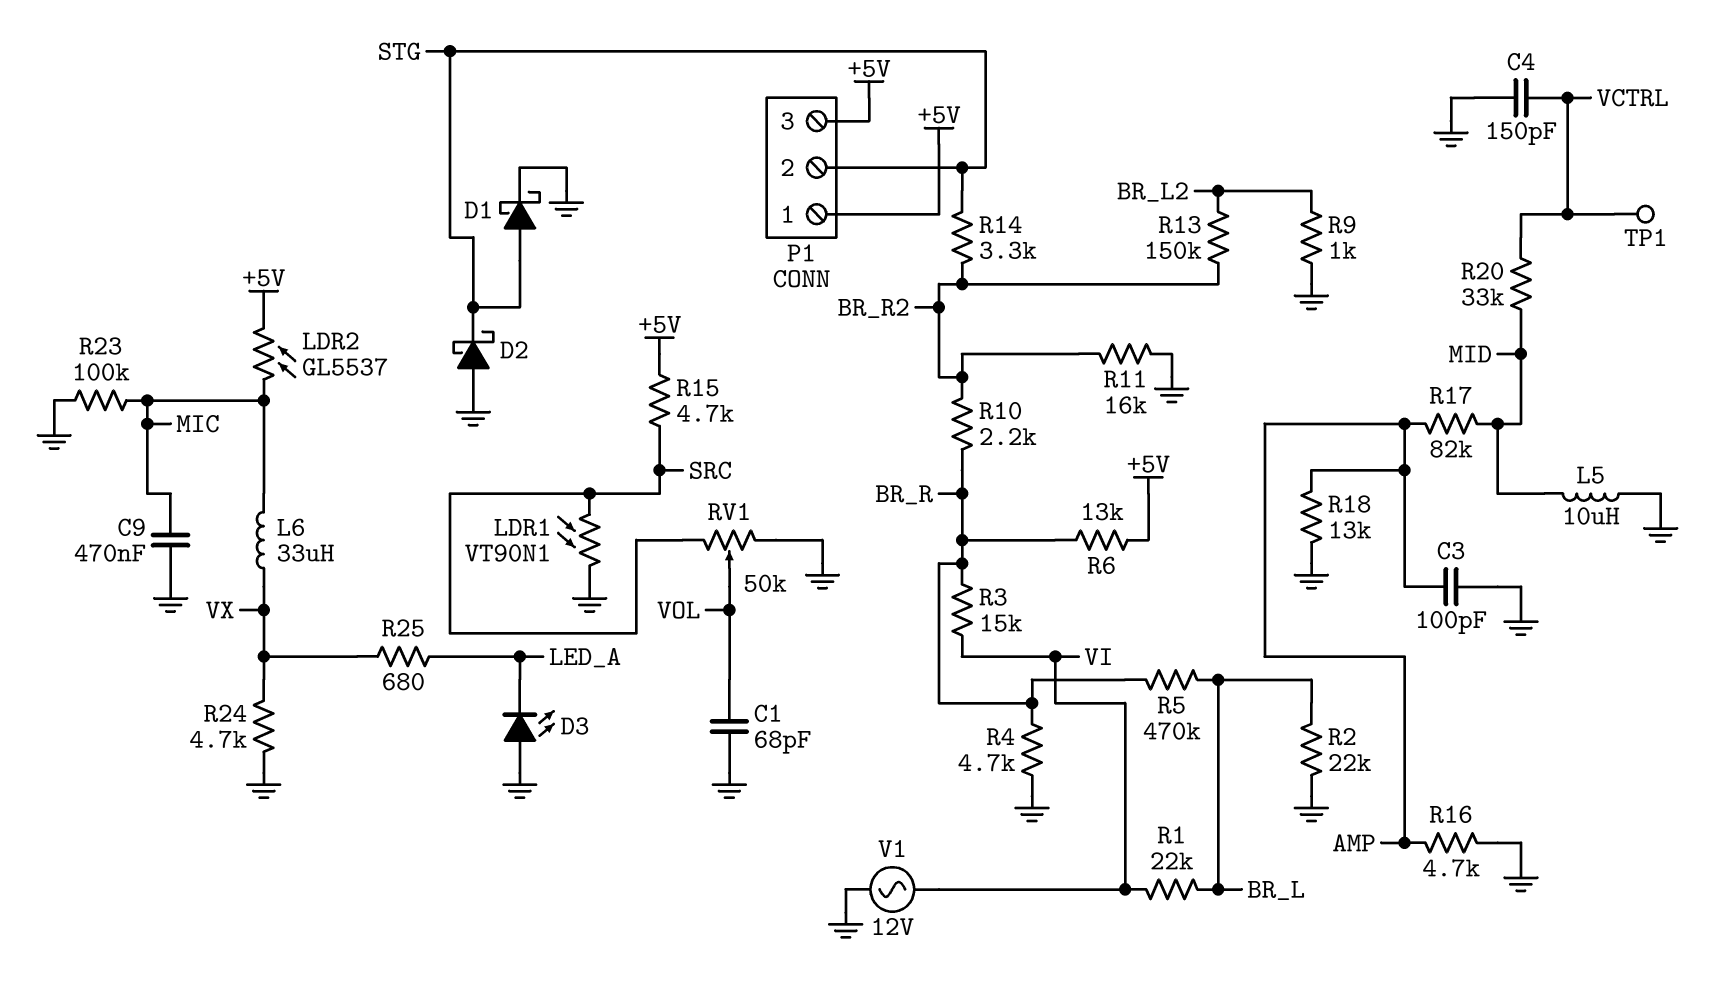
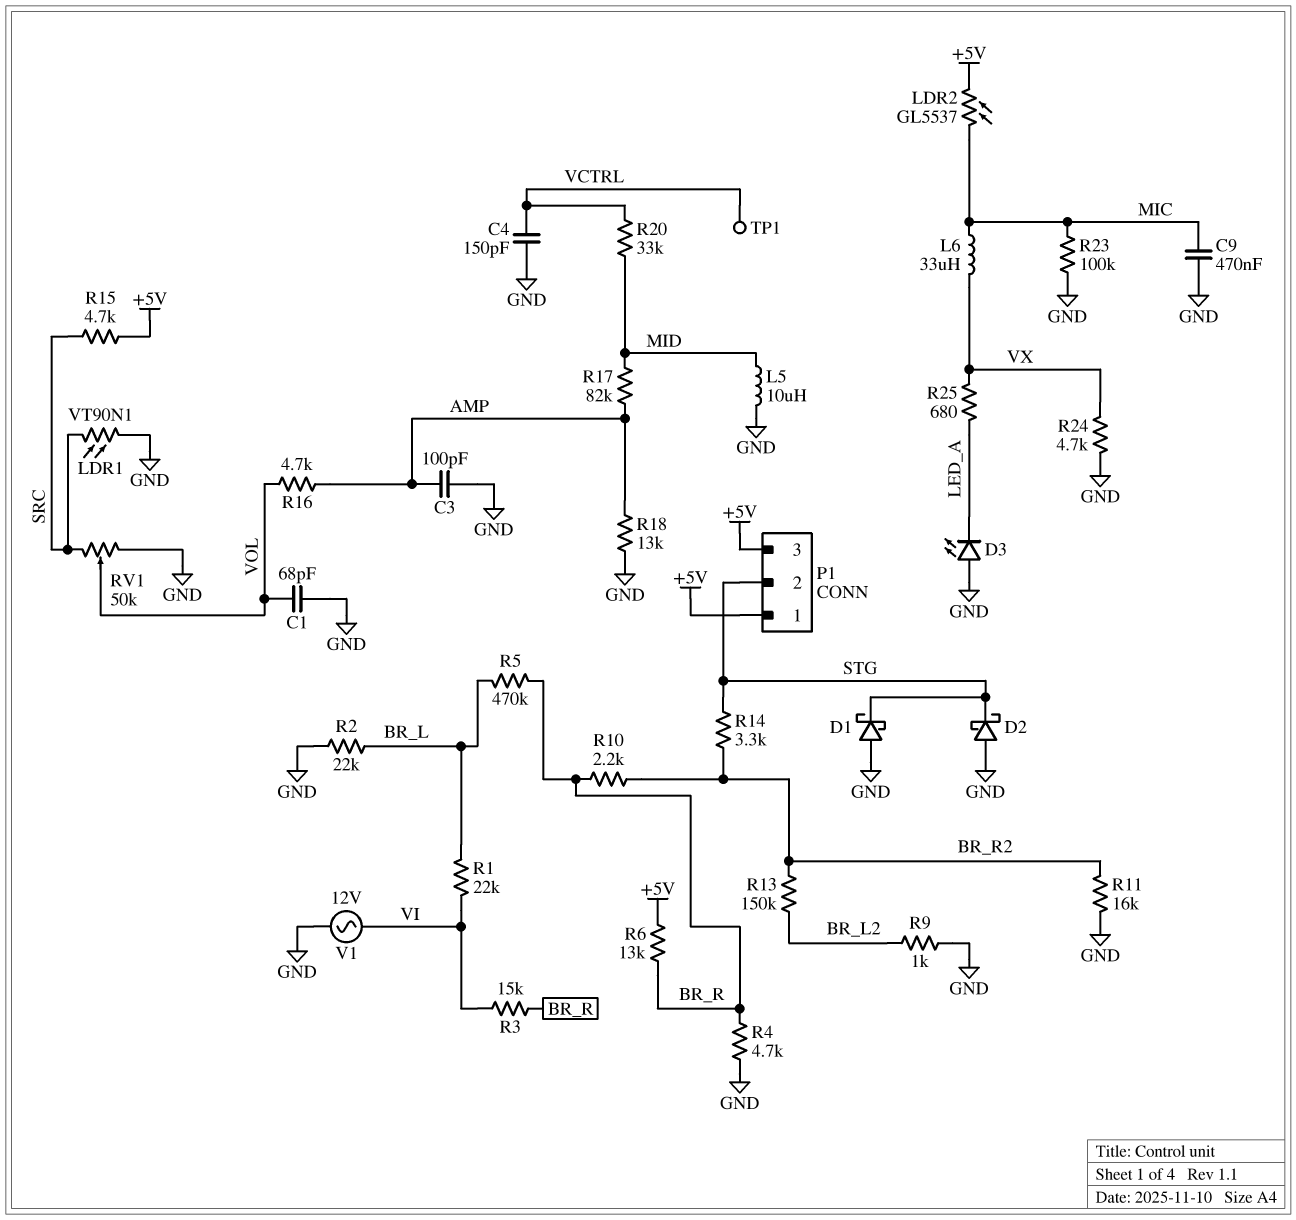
D1: schottky (A STG, K GND) -> schottky (A GND, K STG)
R16: 4.7k (AMP, GND) -> 4.7k (AMP, VOL)

